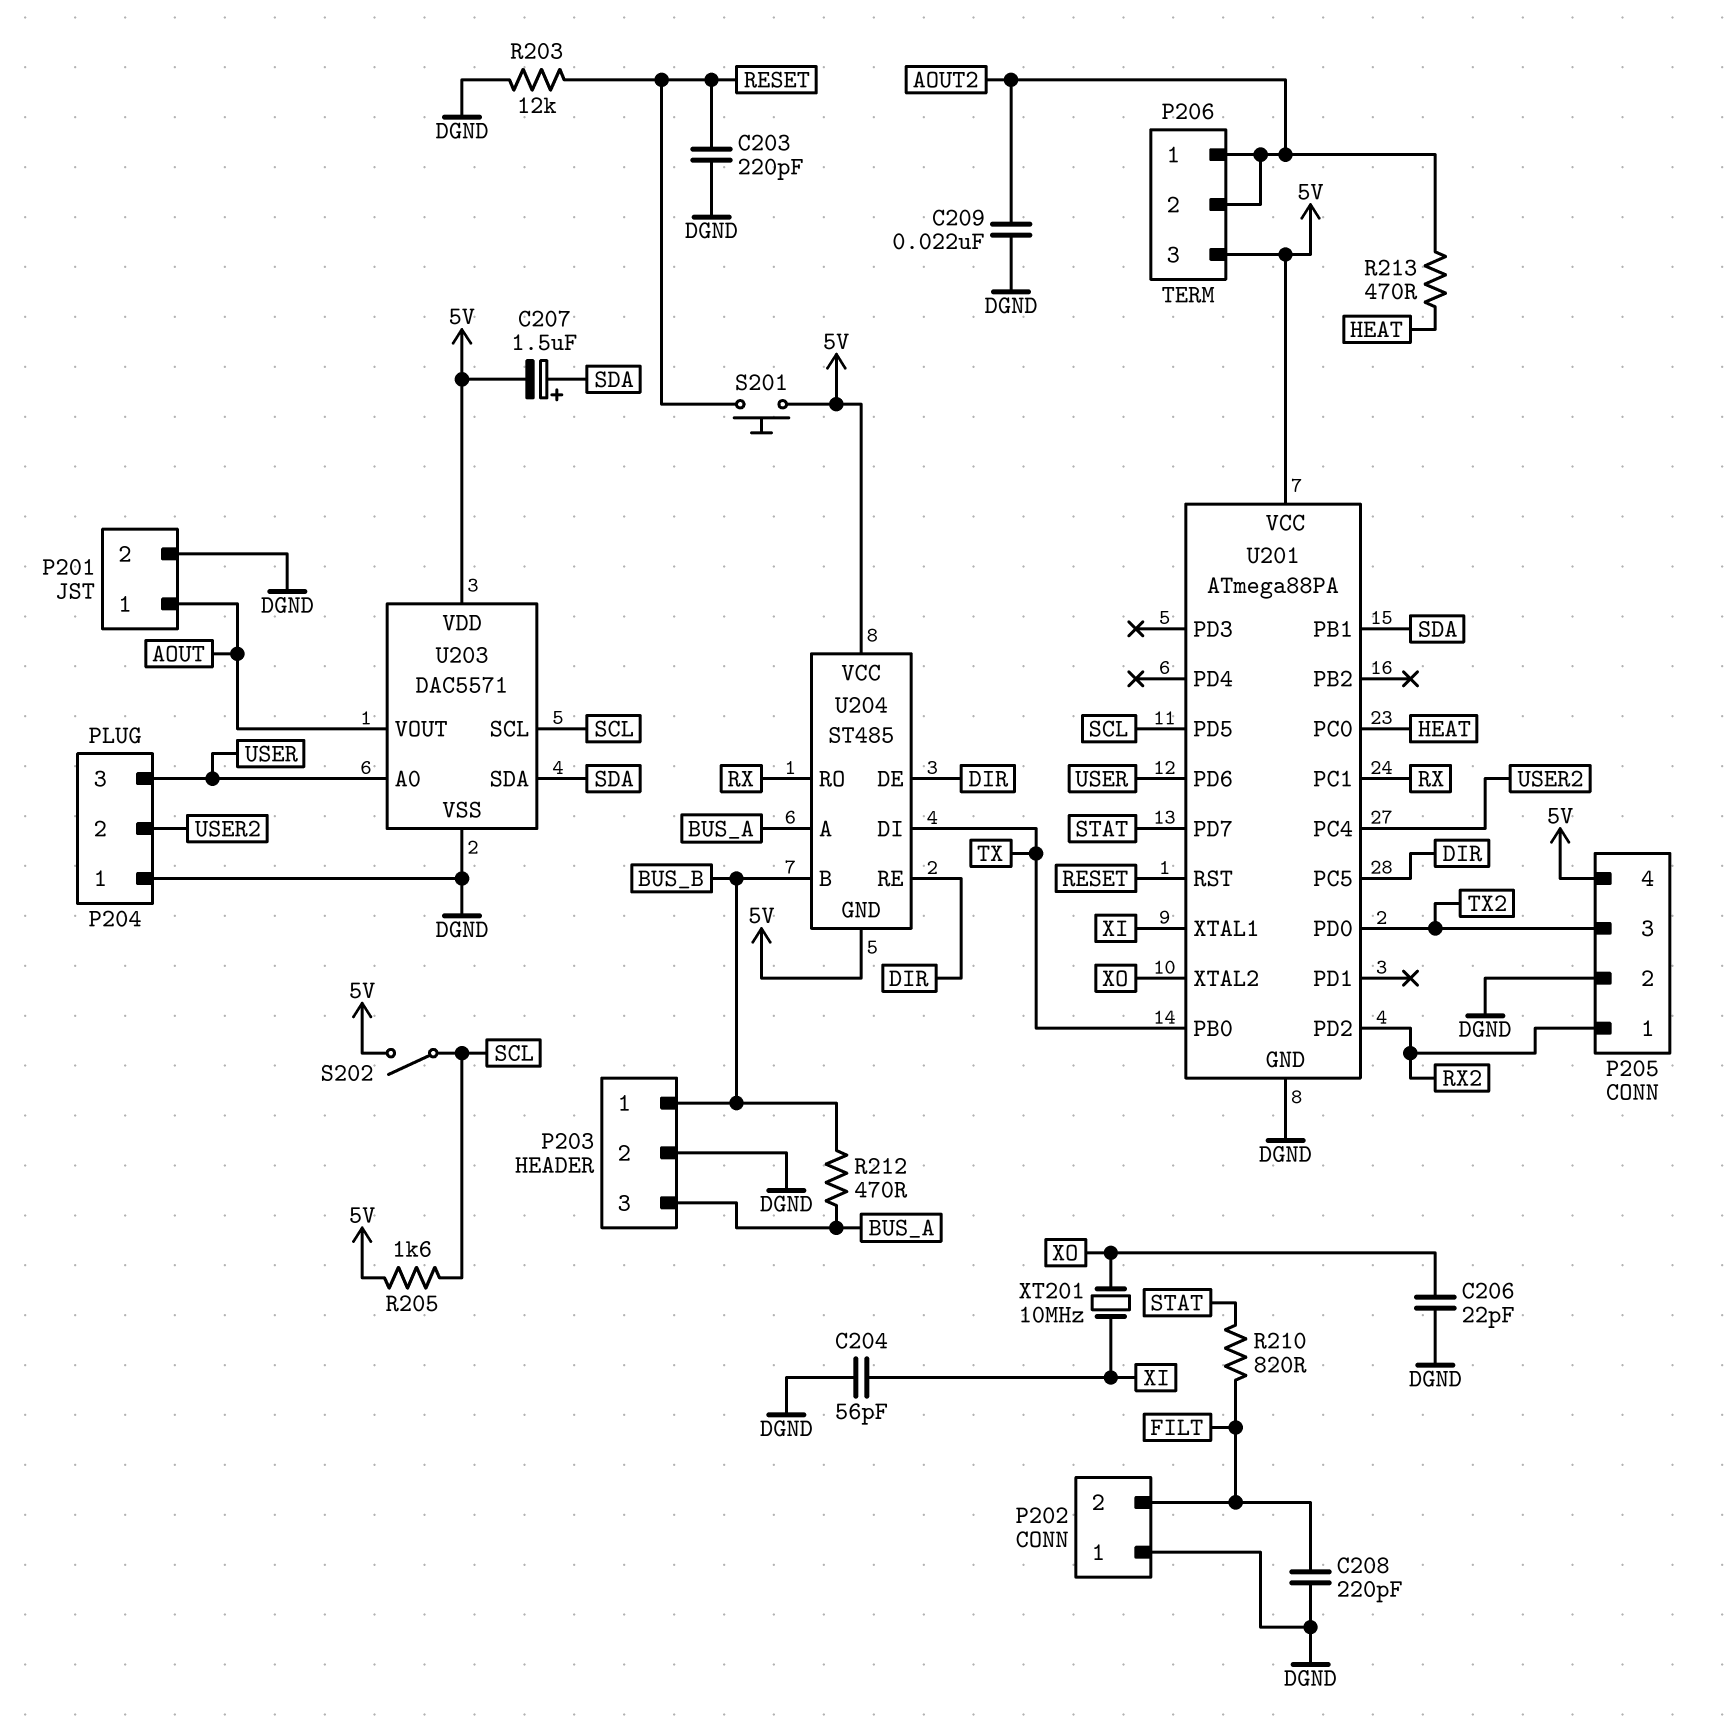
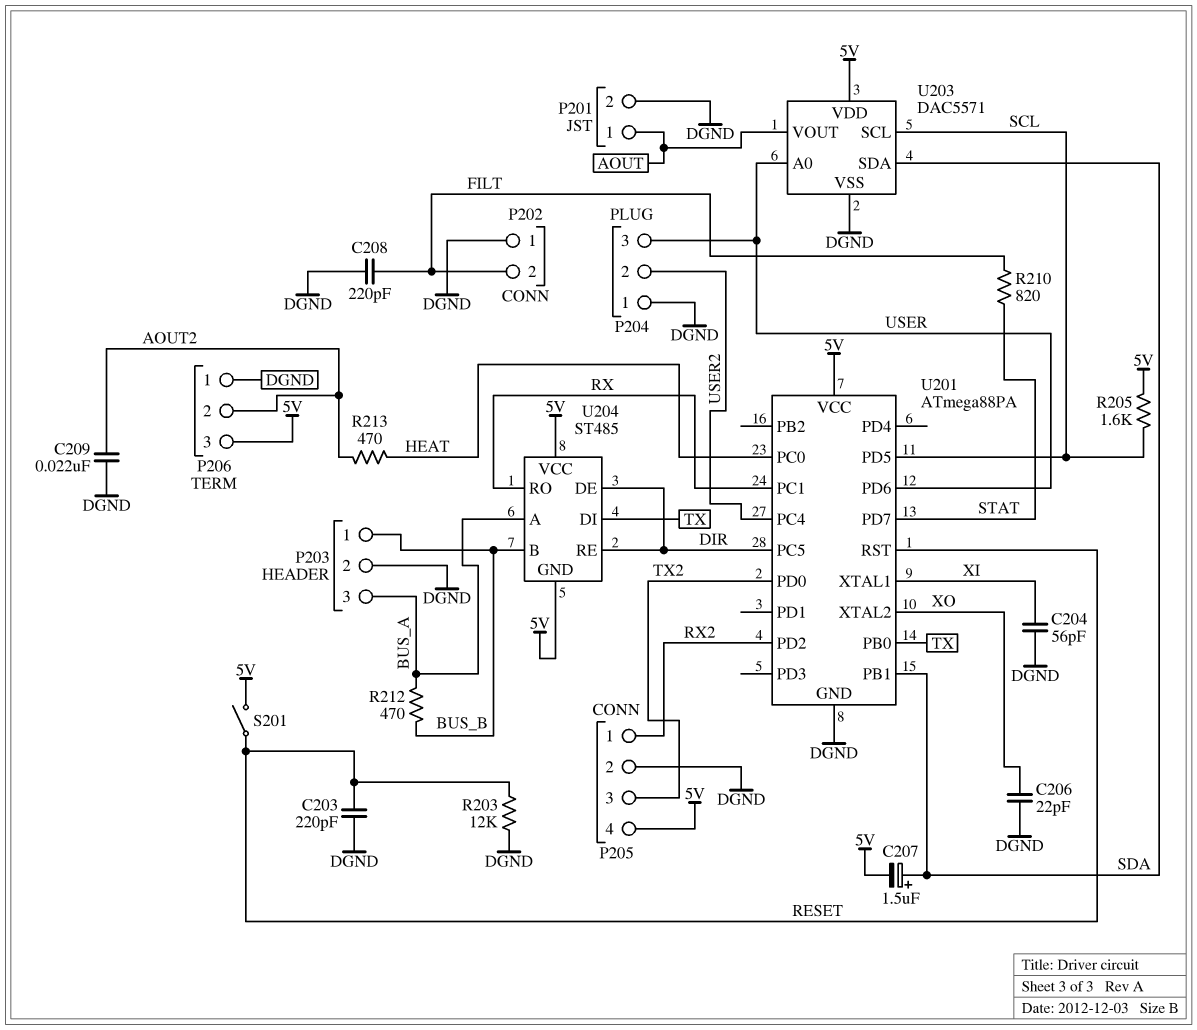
P206 pin 1: AOUT2 -> DGND
S201: button (5V, RESET) -> switch (5V, RESET)
S202: switch (5V, SCL) -> none
XT201: 10MHz (XI, XO) -> none

